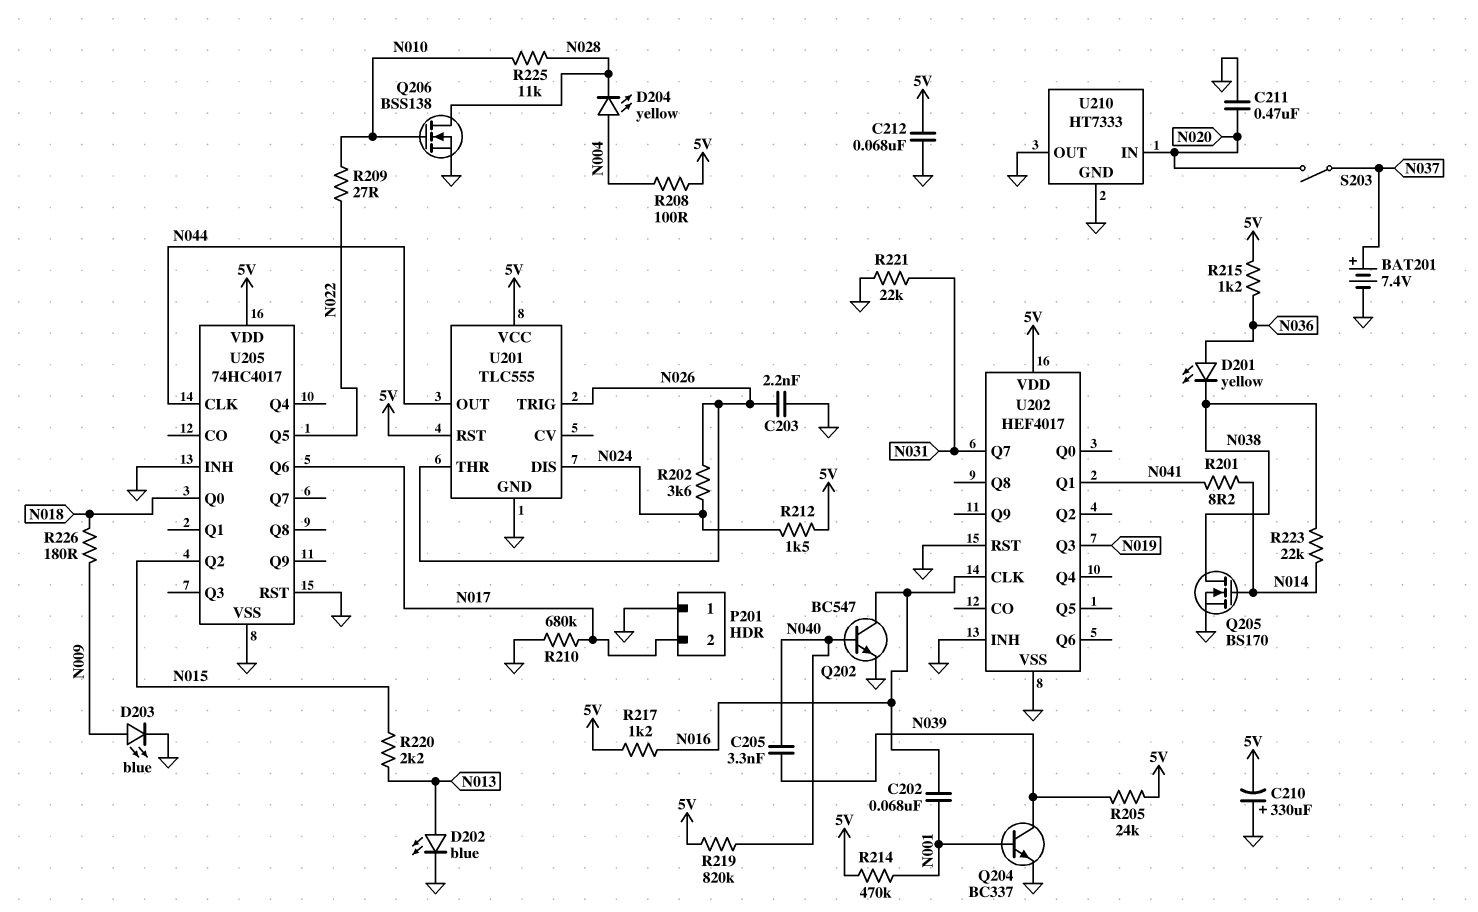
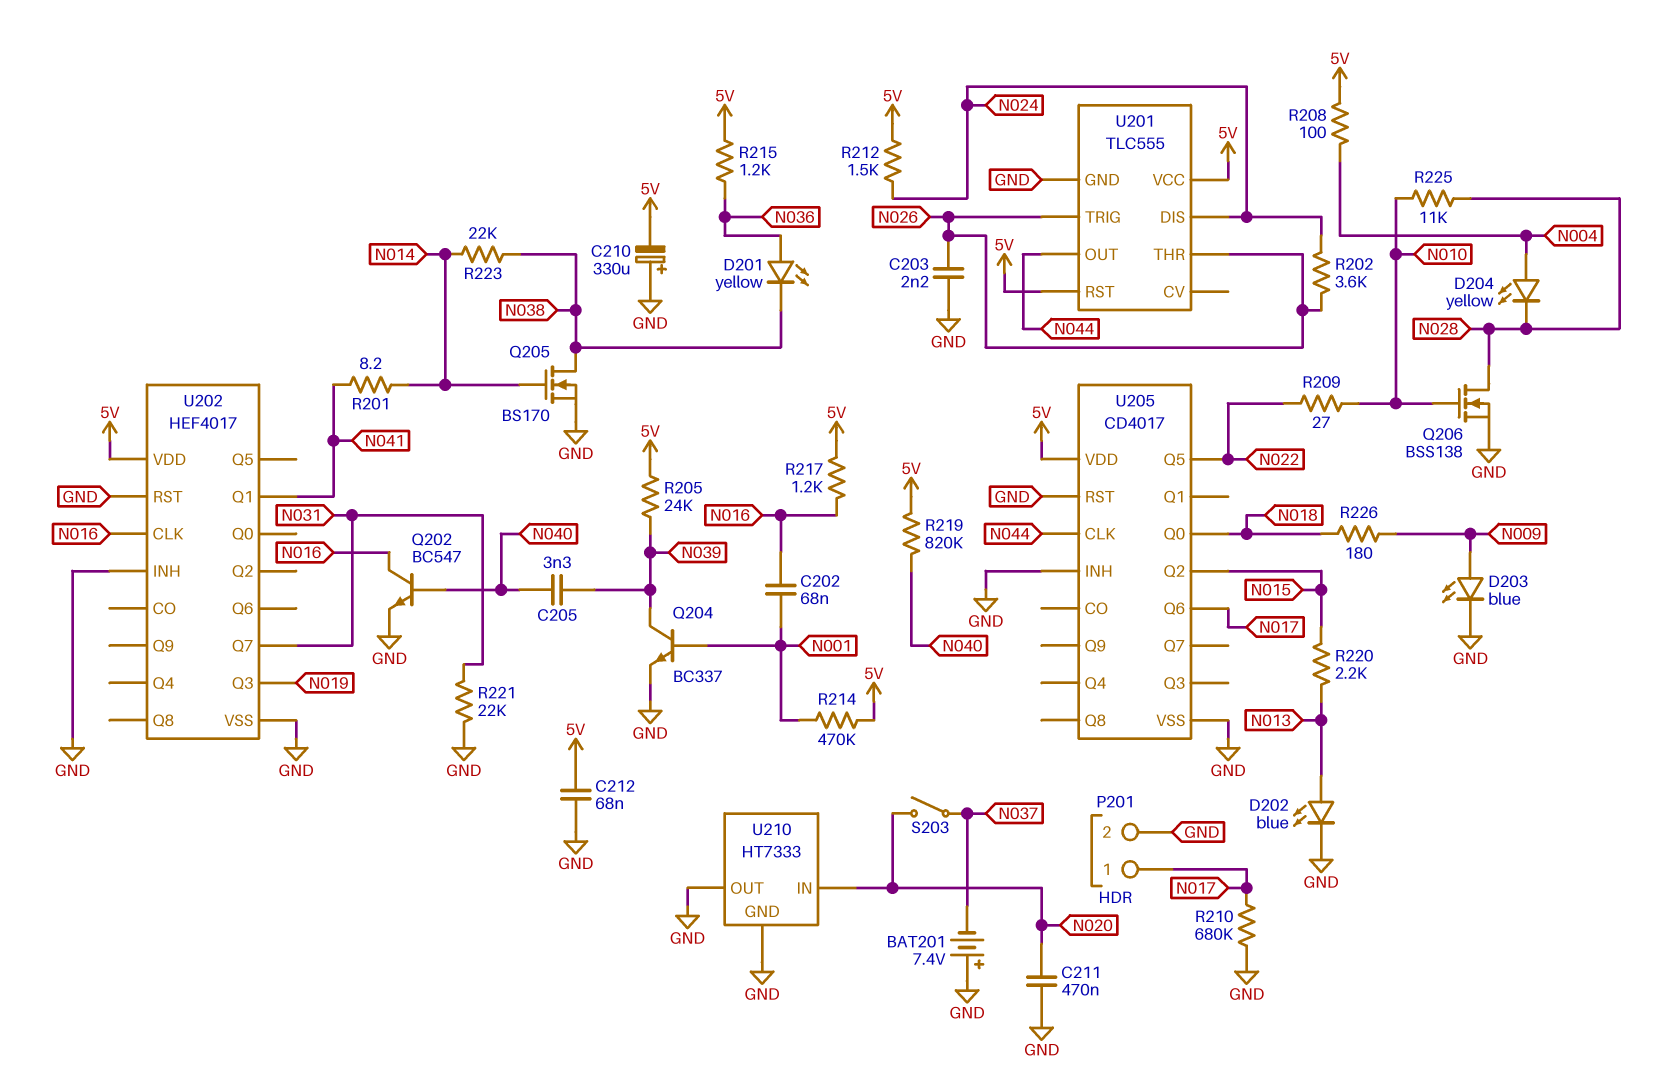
BAT201: 7.4V (plus N037, minus GND) -> 7.4V (plus GND, minus N037)
P201 pin 1: GND -> N017
P201 pin 2: N017 -> GND
U205: 74HC4017 -> CD4017

